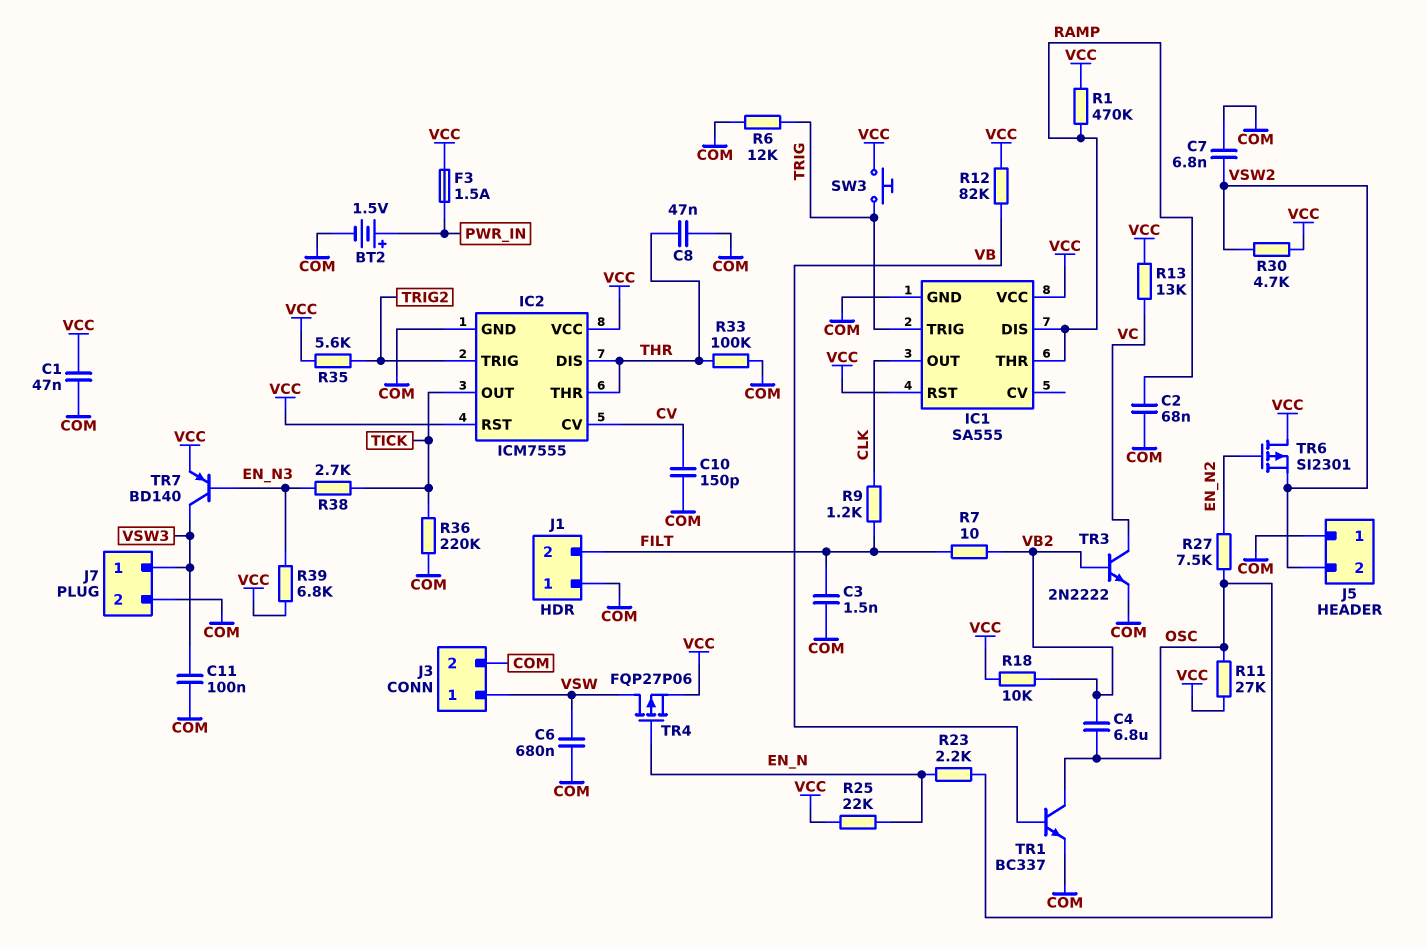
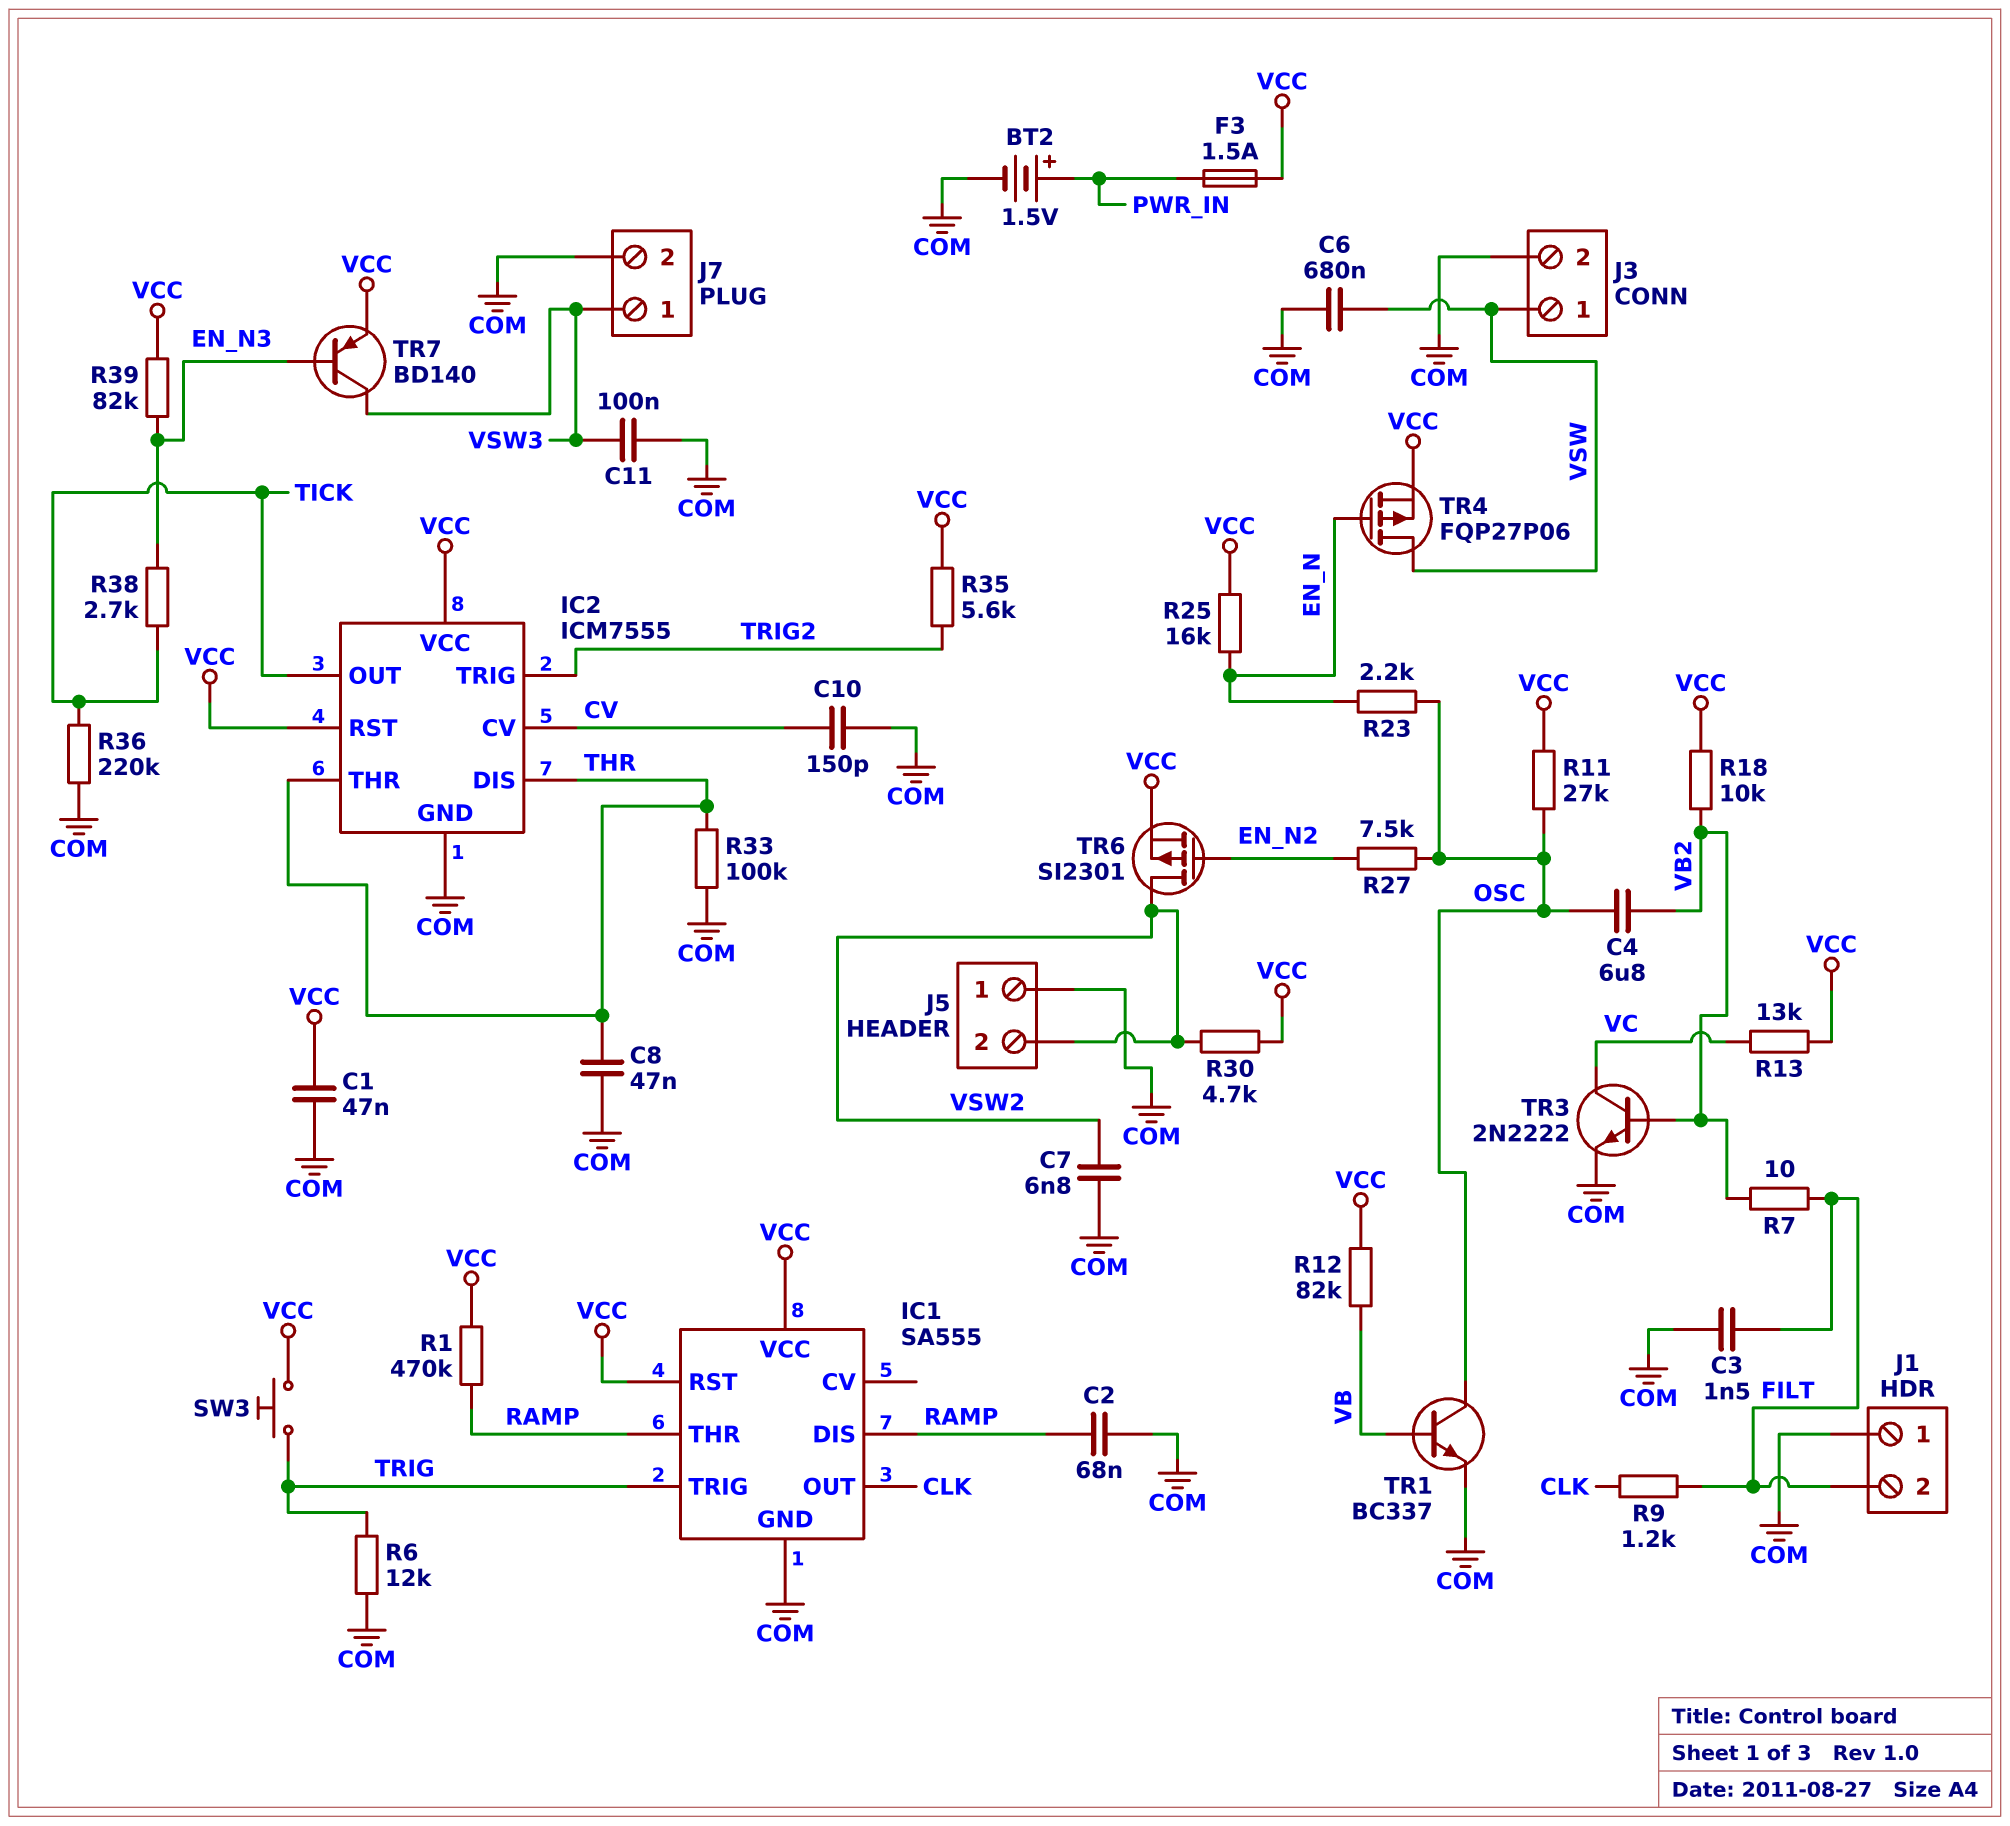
R25: 22k (EN_N, VCC) -> 16k (EN_N, VCC)
R39: 6.8k (EN_N3, VCC) -> 82k (EN_N3, VCC)
TR6: PMOS SI2301 (G EN_N2, D VCC, S VSW2) -> PMOS SI2301 (G EN_N2, D VSW2, S VCC)

